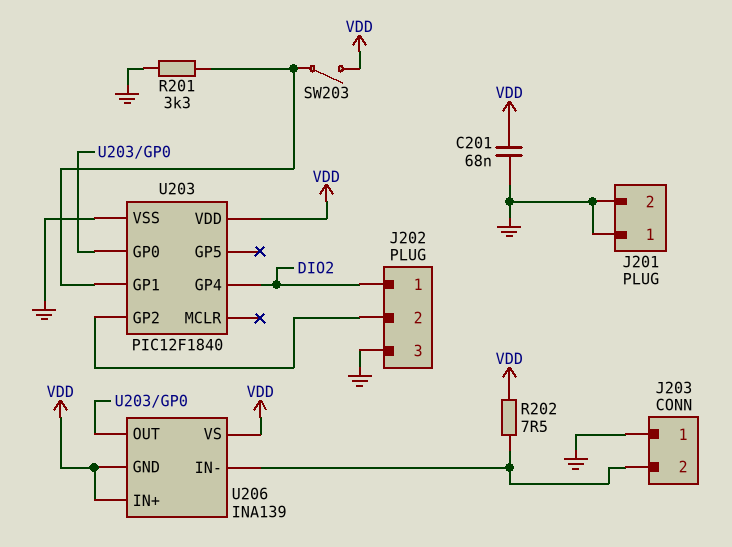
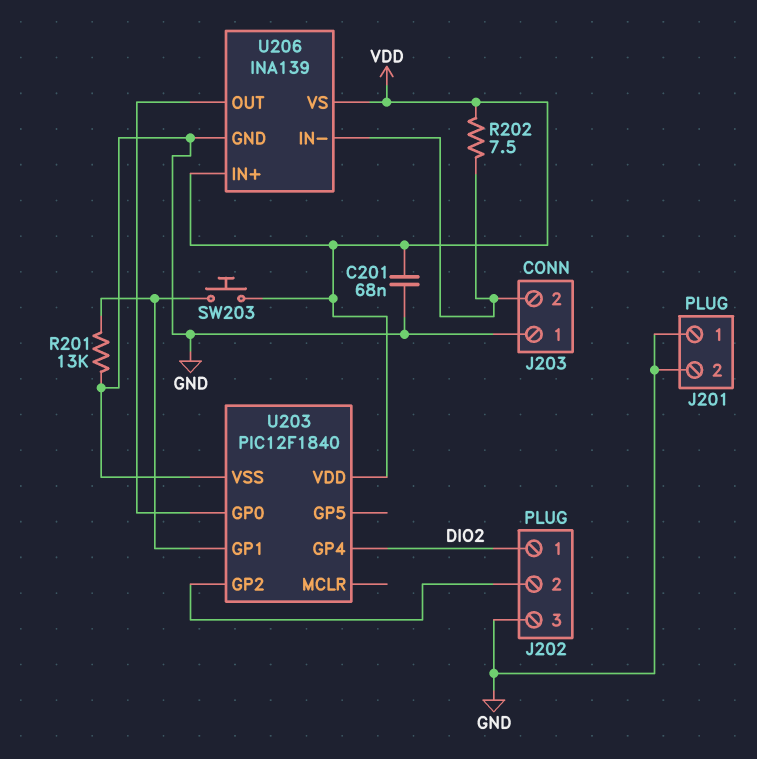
R201: 3.3k (GND, U203/GP1) -> 13k (GND, U203/GP1)
SW203: switch (U203/GP1, VDD) -> button (U203/GP1, VDD)
U206 pin GND: VDD -> GND

